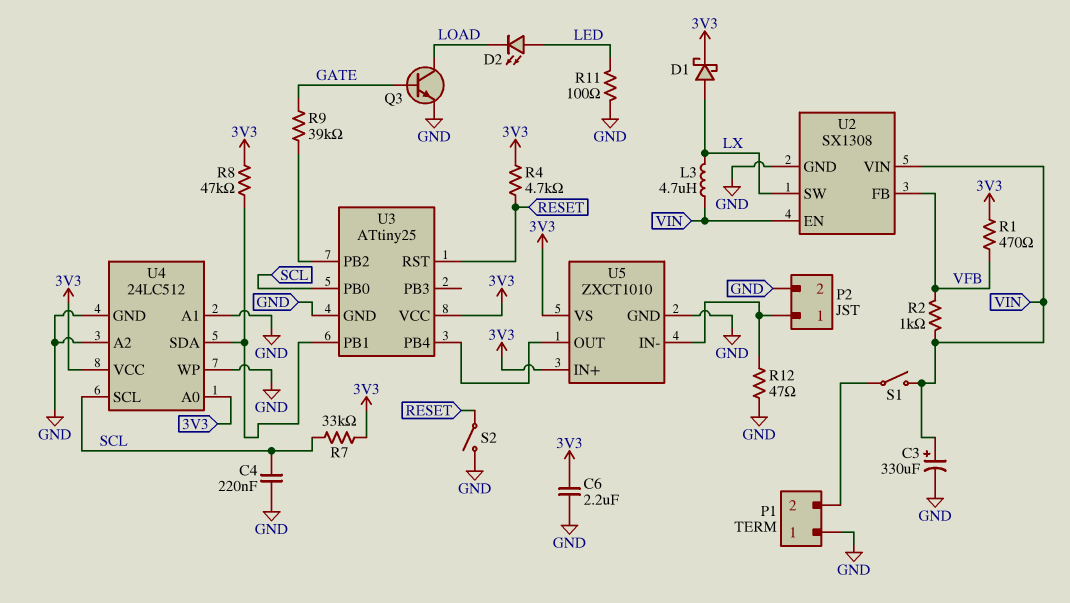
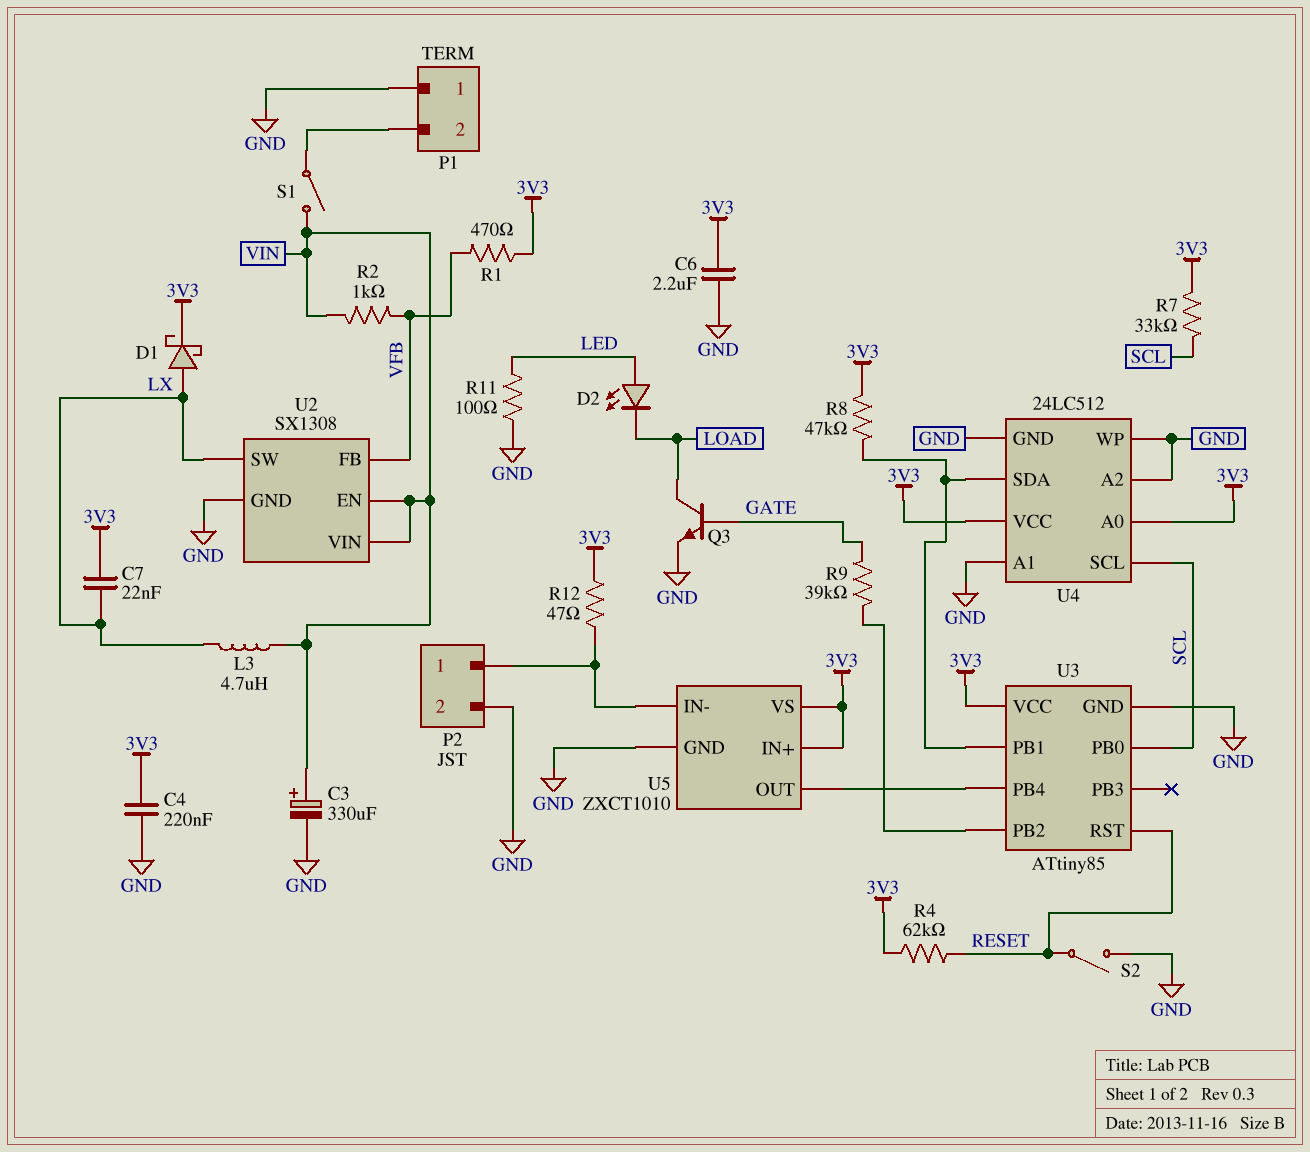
C4: 220nF (GND, SCL) -> 220nF (3V3, GND)
C7: none -> 22nF (3V3, LX)
R4: 4.7k (3V3, RESET) -> 62k (3V3, RESET)
R12: 47 (GND, P2/1) -> 47 (3V3, P2/1)
U3: ATtiny25 -> ATtiny85

